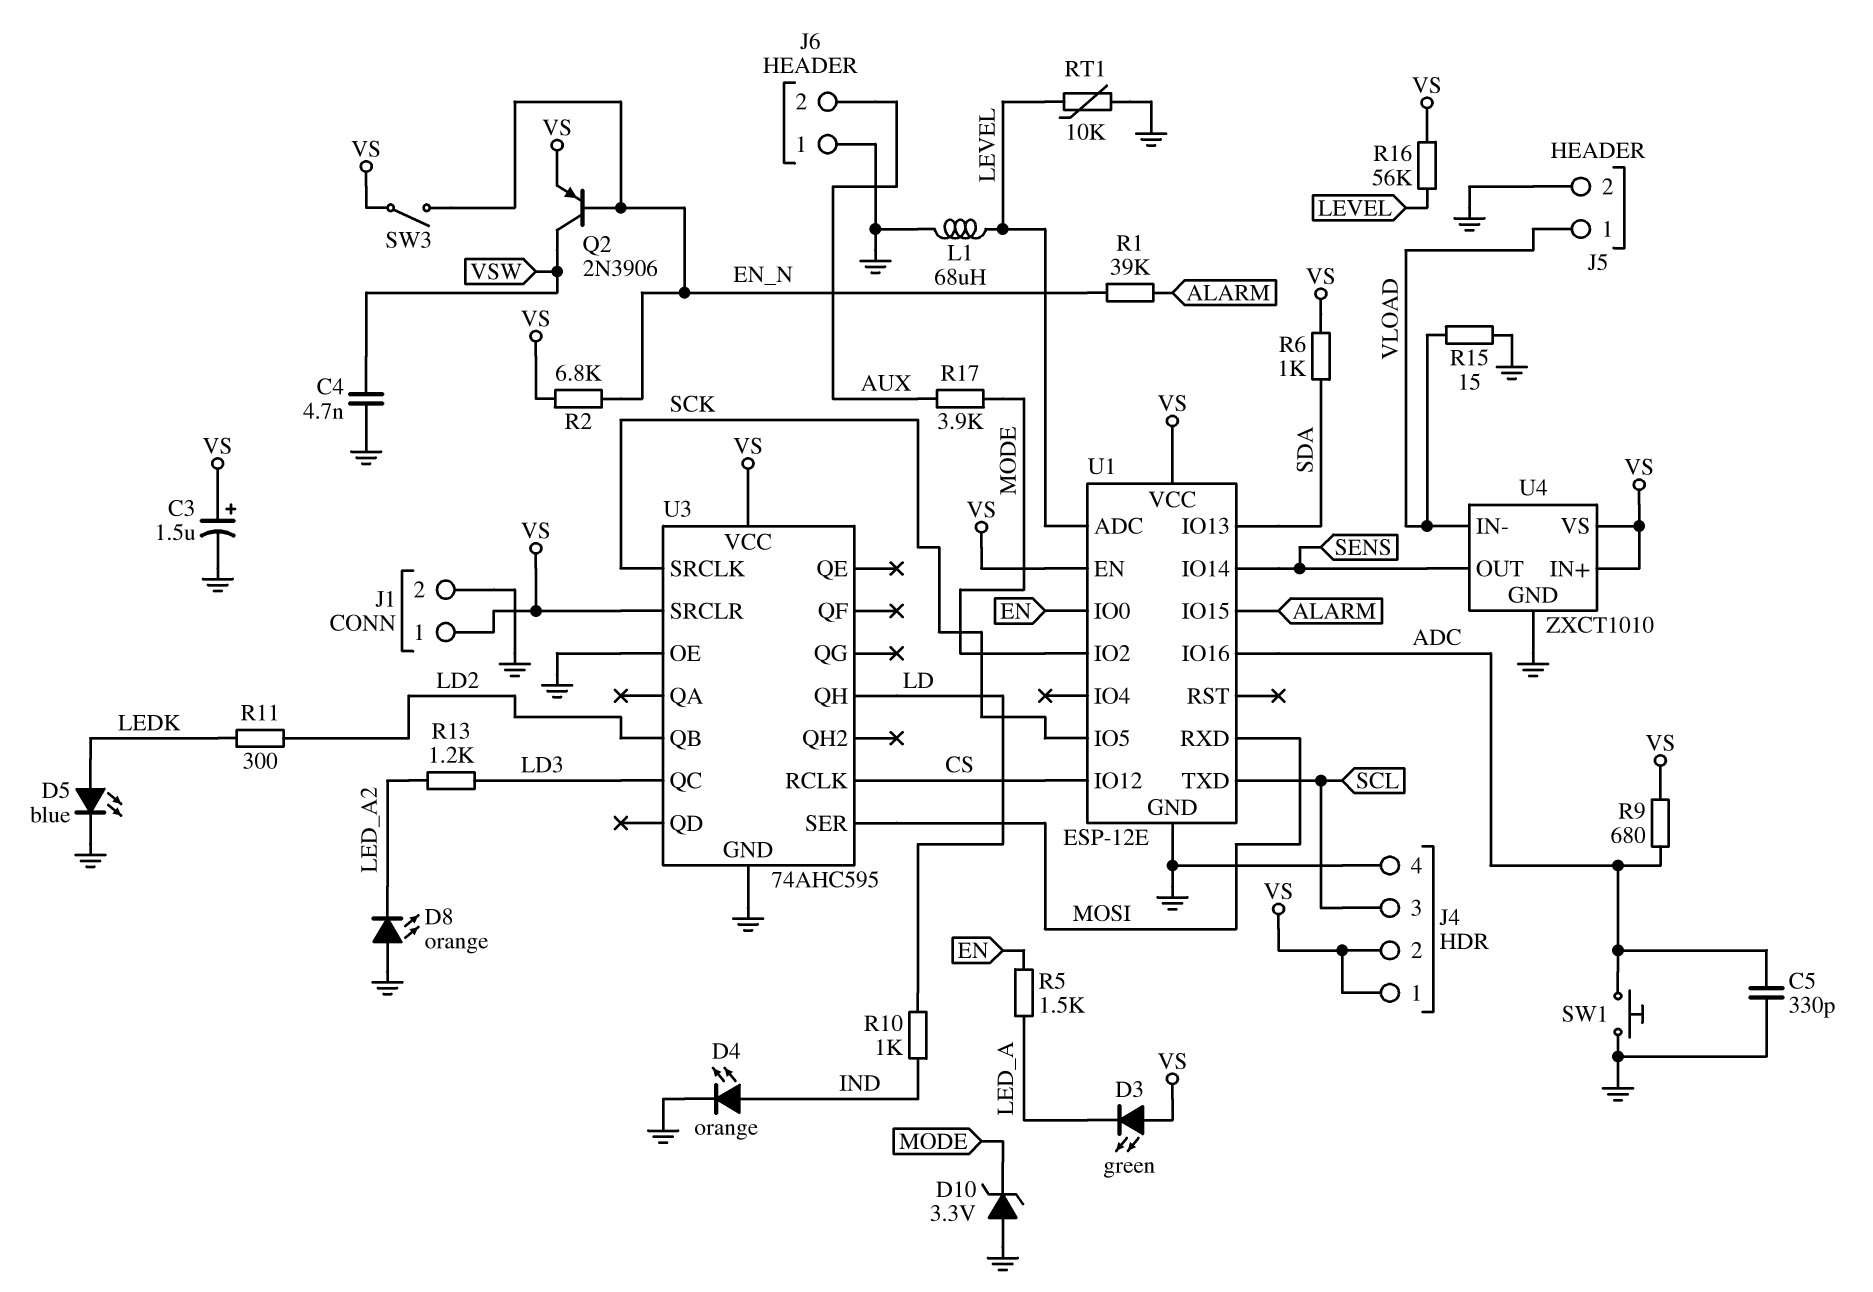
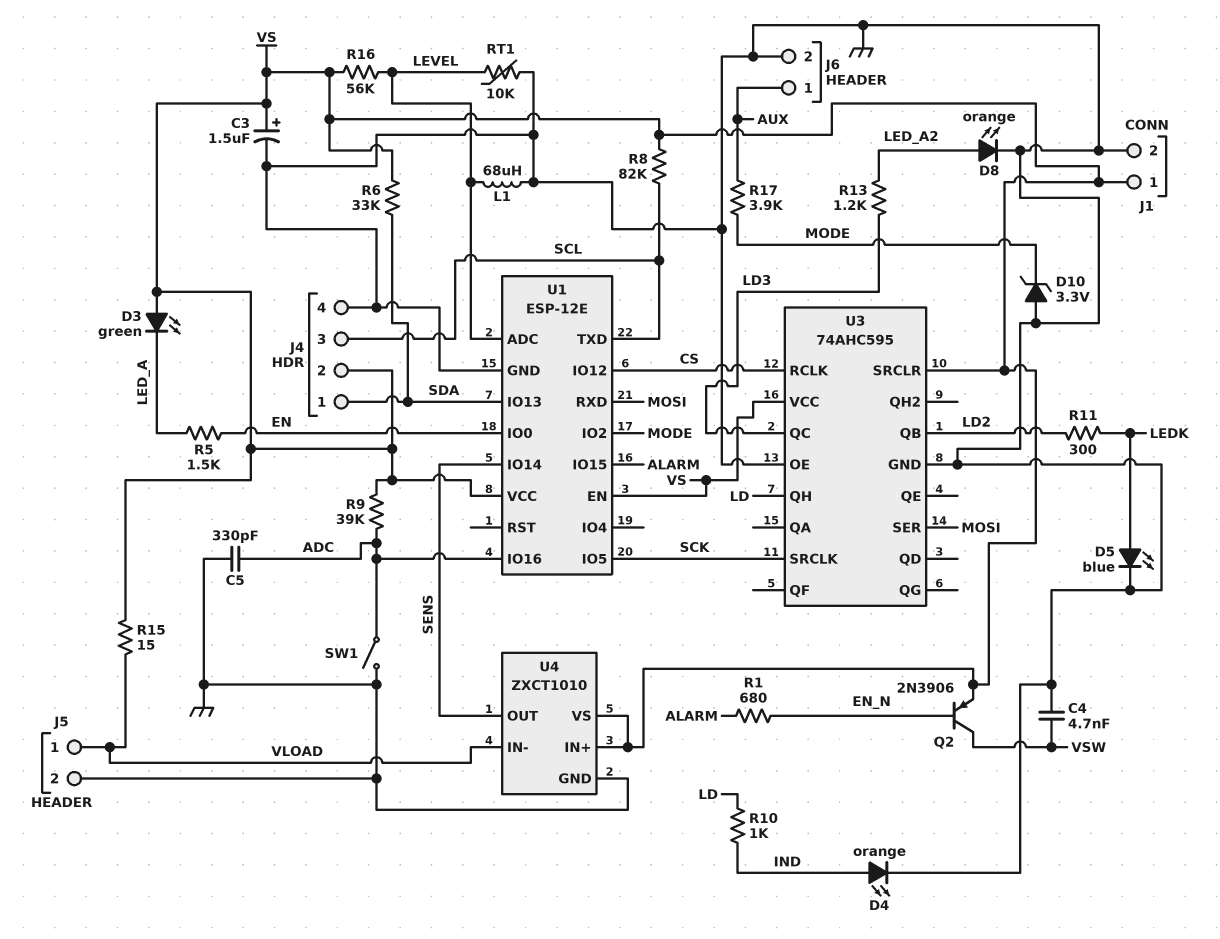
D8: LED orange (A GND, K LED_A2) -> LED orange (A LED_A2, K GND)
J4 pin 1: VS -> SDA
J6 pin 1: GND -> AUX
J6 pin 2: AUX -> GND
R1: 39k (ALARM, EN_N) -> 680 (ALARM, EN_N)
R2: 6.8k (EN_N, VS) -> none
R6: 1k (SDA, VS) -> 33k (SDA, VS)
R8: none -> 82k (SCL, VS)
R9: 680 (ADC, VS) -> 39k (ADC, VS)
R15: 15 (GND, VLOAD) -> 15 (VLOAD, VS)
SW1: button (ADC, GND) -> switch (ADC, GND)
SW3: switch (EN_N, VS) -> none

